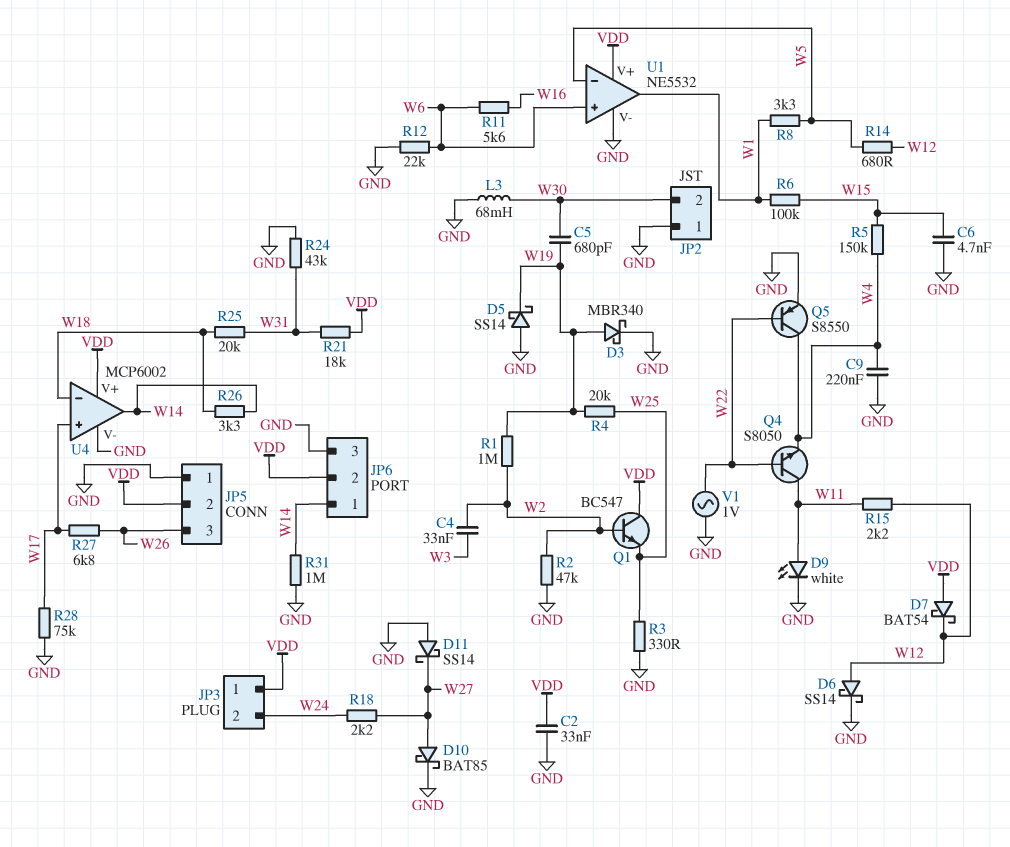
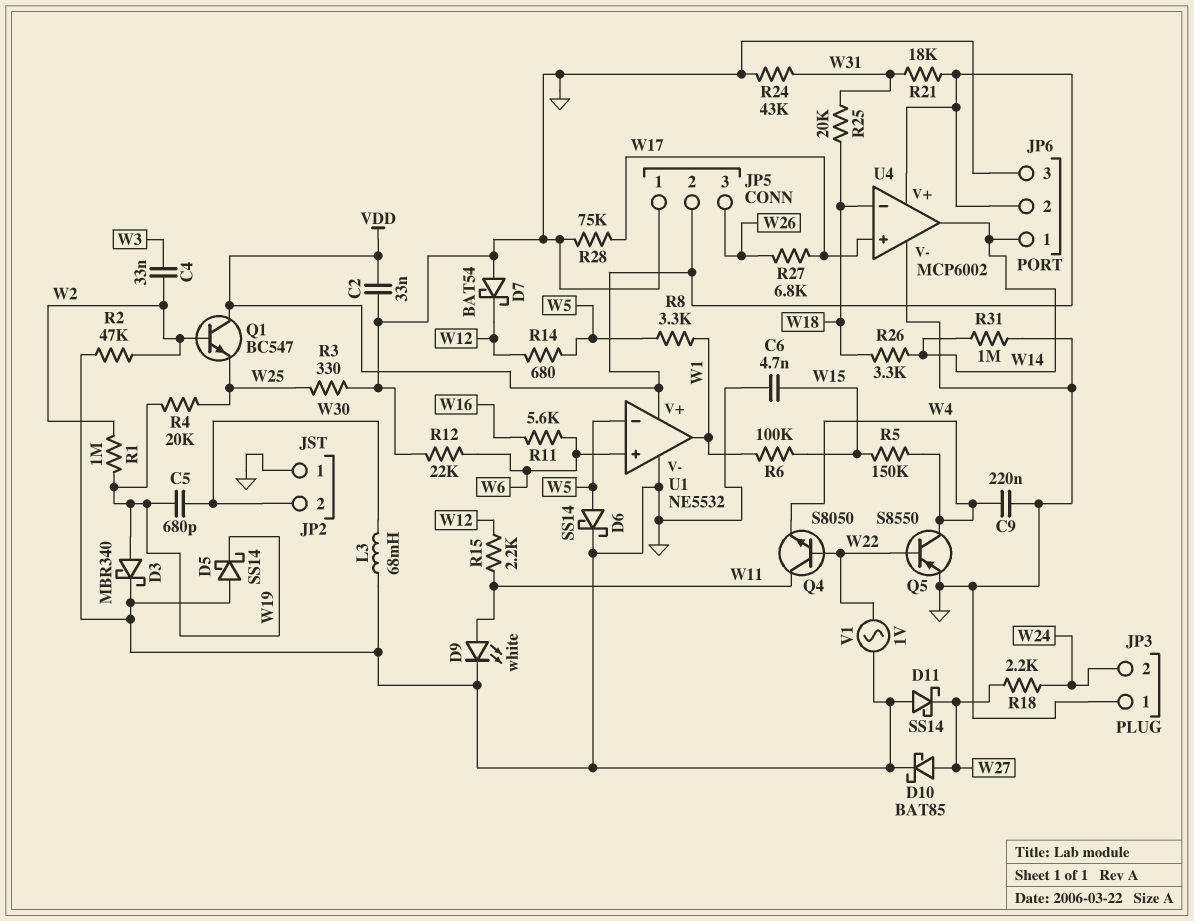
D6: schottky SS14 (A W12, K GND) -> schottky SS14 (A W5, K GND)
D7: schottky BAT54 (A VDD, K W12) -> schottky BAT54 (A GND, K W12)
JP3 pin 1: VDD -> GND

